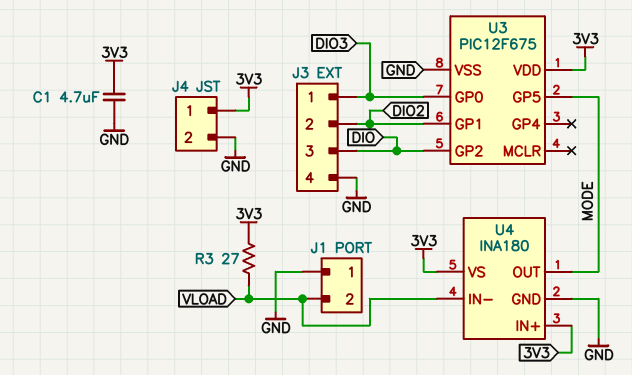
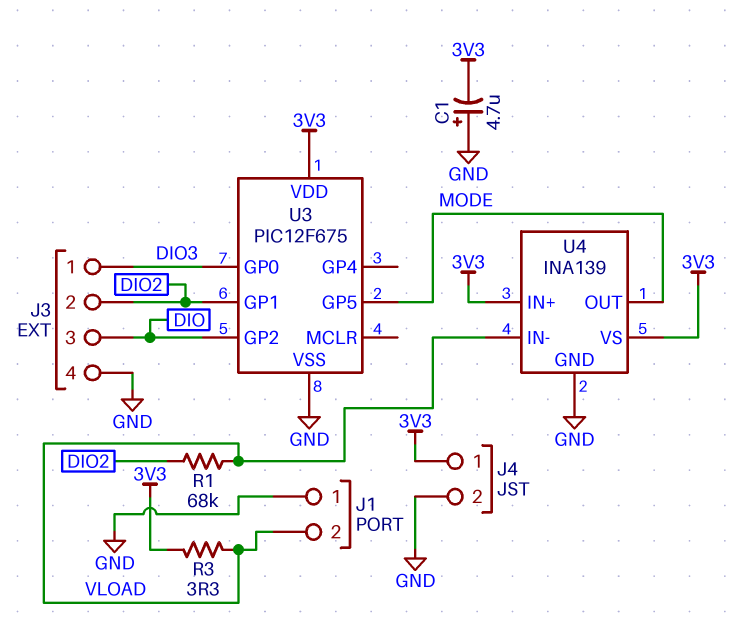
C1: 4.7uF (3V3, GND) -> 4.7uF (plus GND, minus 3V3)
R1: none -> 68k (DIO2, VLOAD)
R3: 27 (3V3, VLOAD) -> 3.3 (3V3, VLOAD)
U4: INA180 -> INA139

